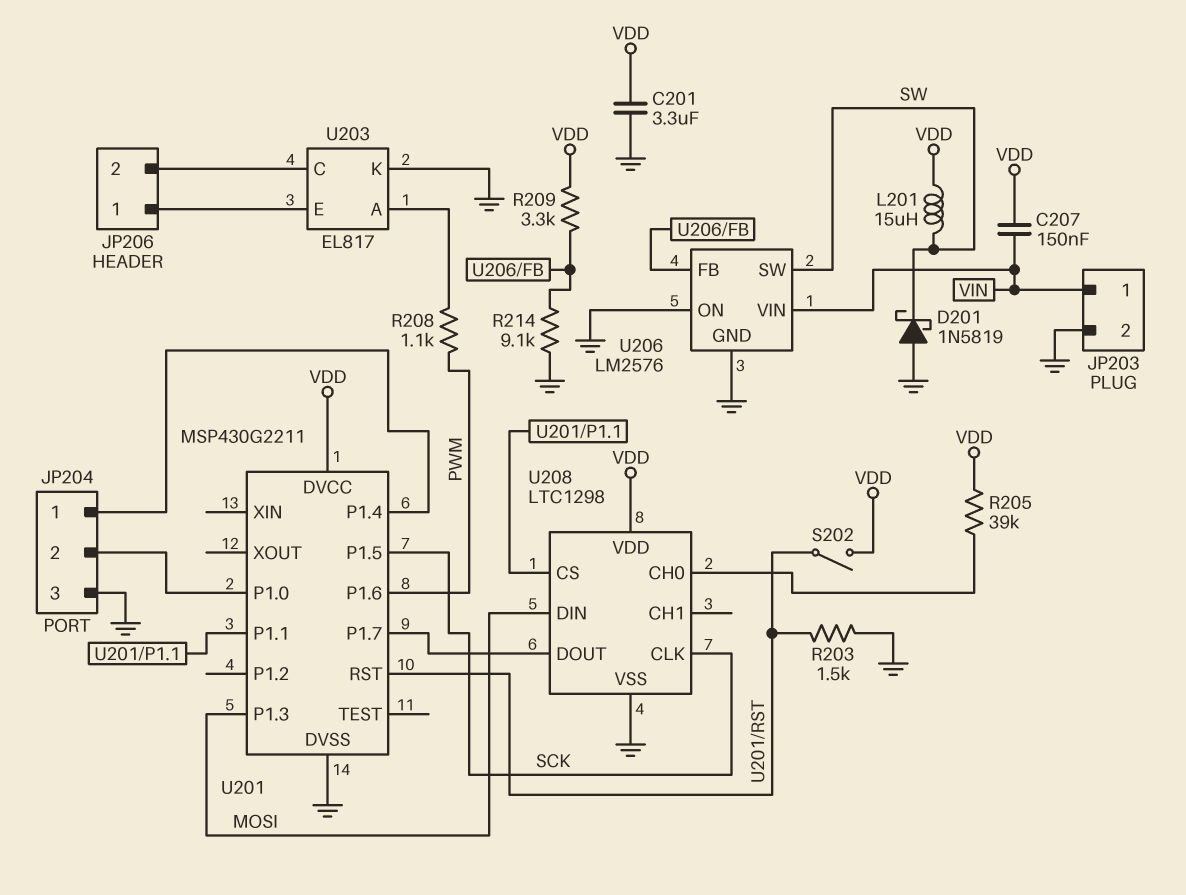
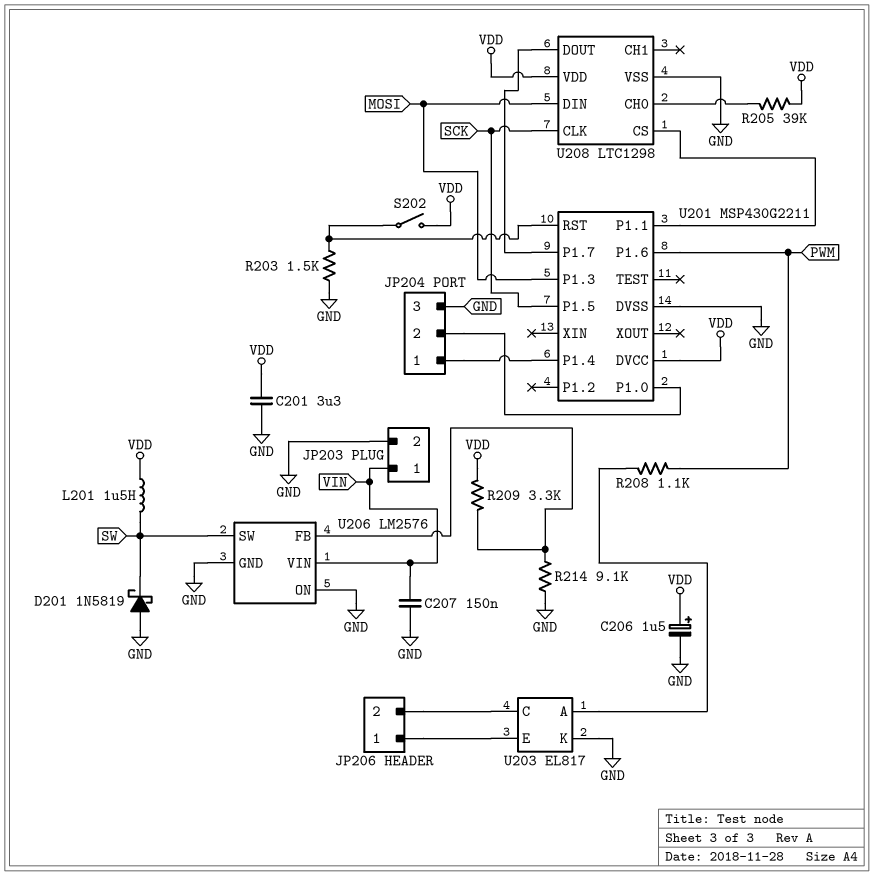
C206: none -> 1.5uF (plus VDD, minus GND)
C207: 150nF (VDD, VIN) -> 150nF (GND, VIN)
L201: 15uH (SW, VDD) -> 1.5uH (SW, VDD)

